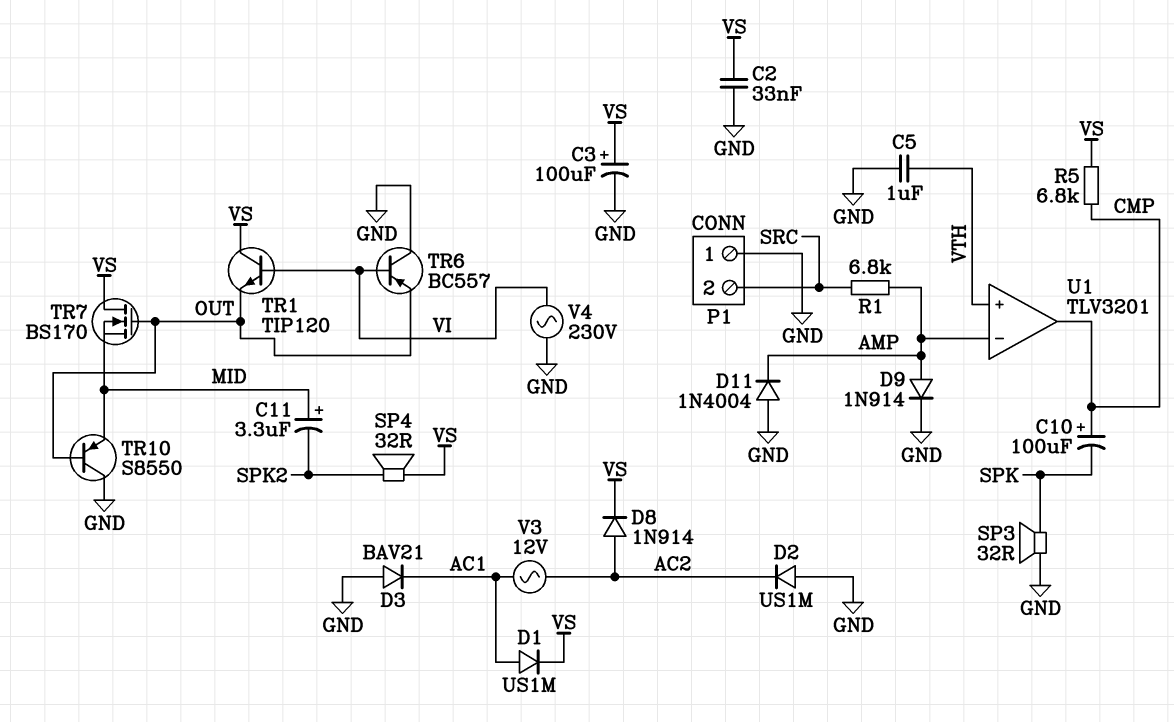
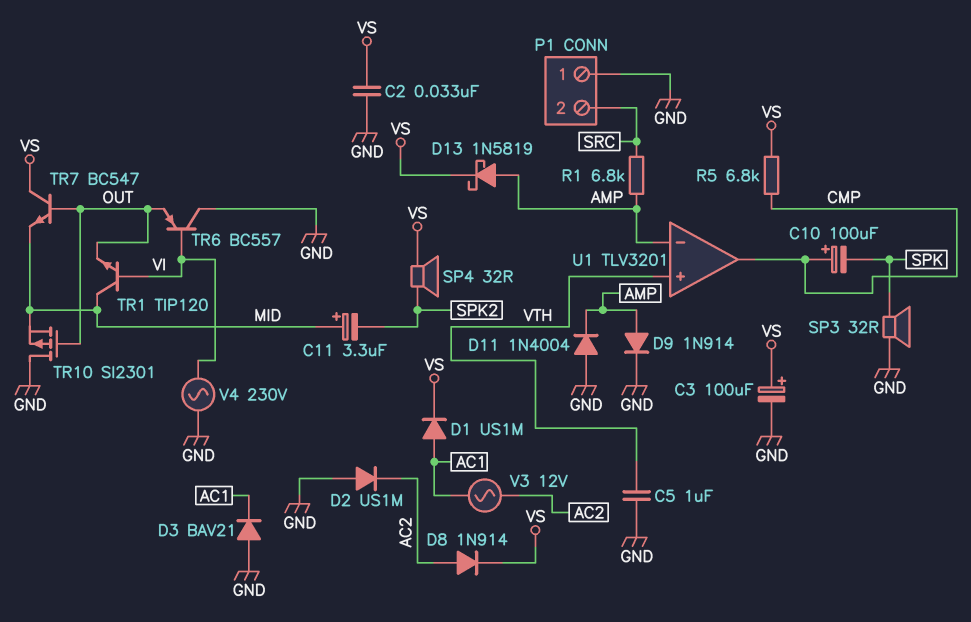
D13: none -> schottky 1N5819 (A AMP, K VS)
TR1: NPN TIP120 (B VI, C VS, E OUT) -> NPN TIP120 (B VI, C MID, E OUT)
TR7: NMOS BS170 (G OUT, D VS, S MID) -> NPN BC547 (B OUT, C VS, E MID)
TR10: PNP S8550 (B OUT, C GND, E MID) -> PMOS SI2301 (G OUT, D GND, S MID)

